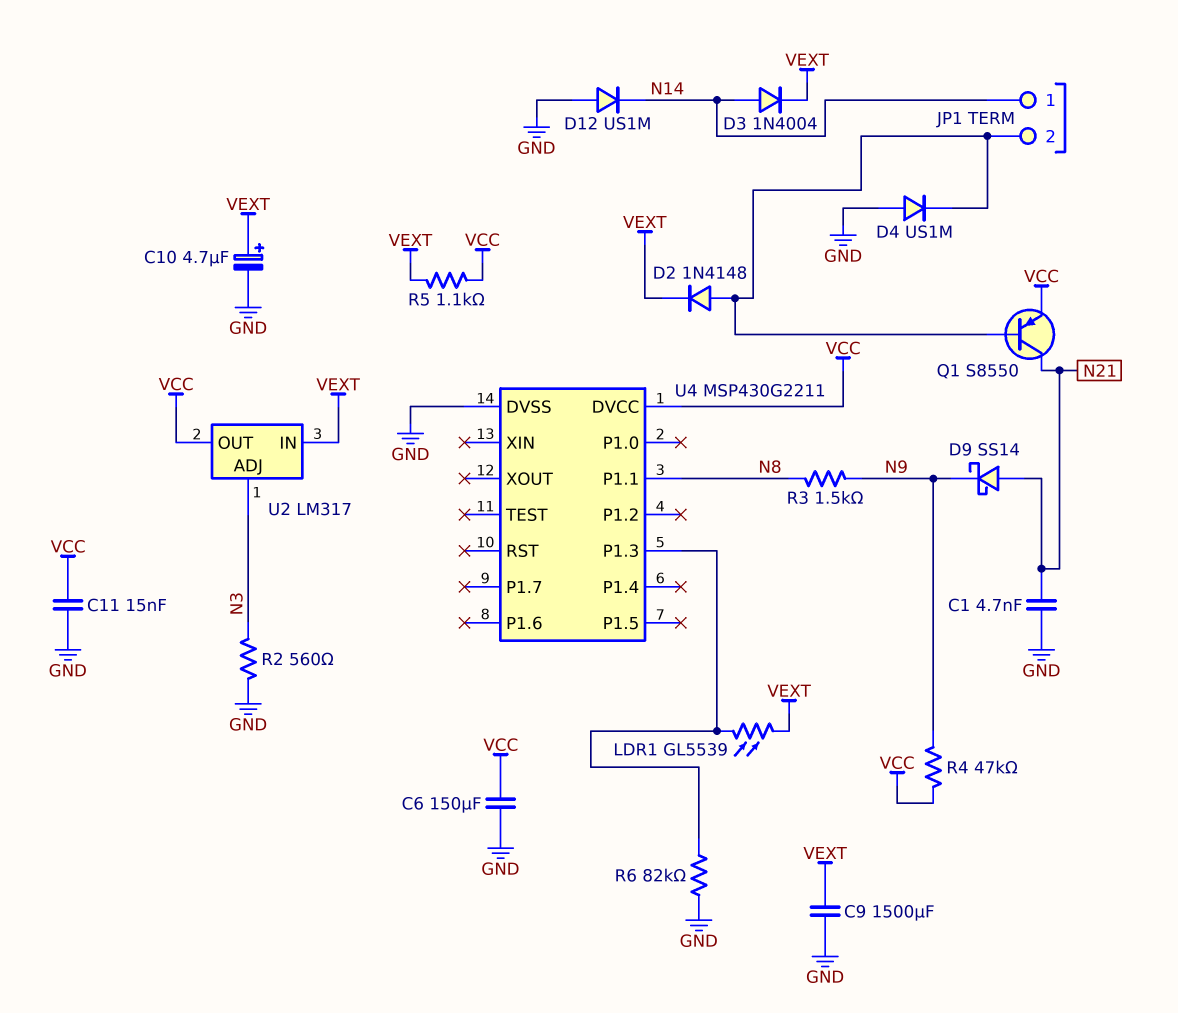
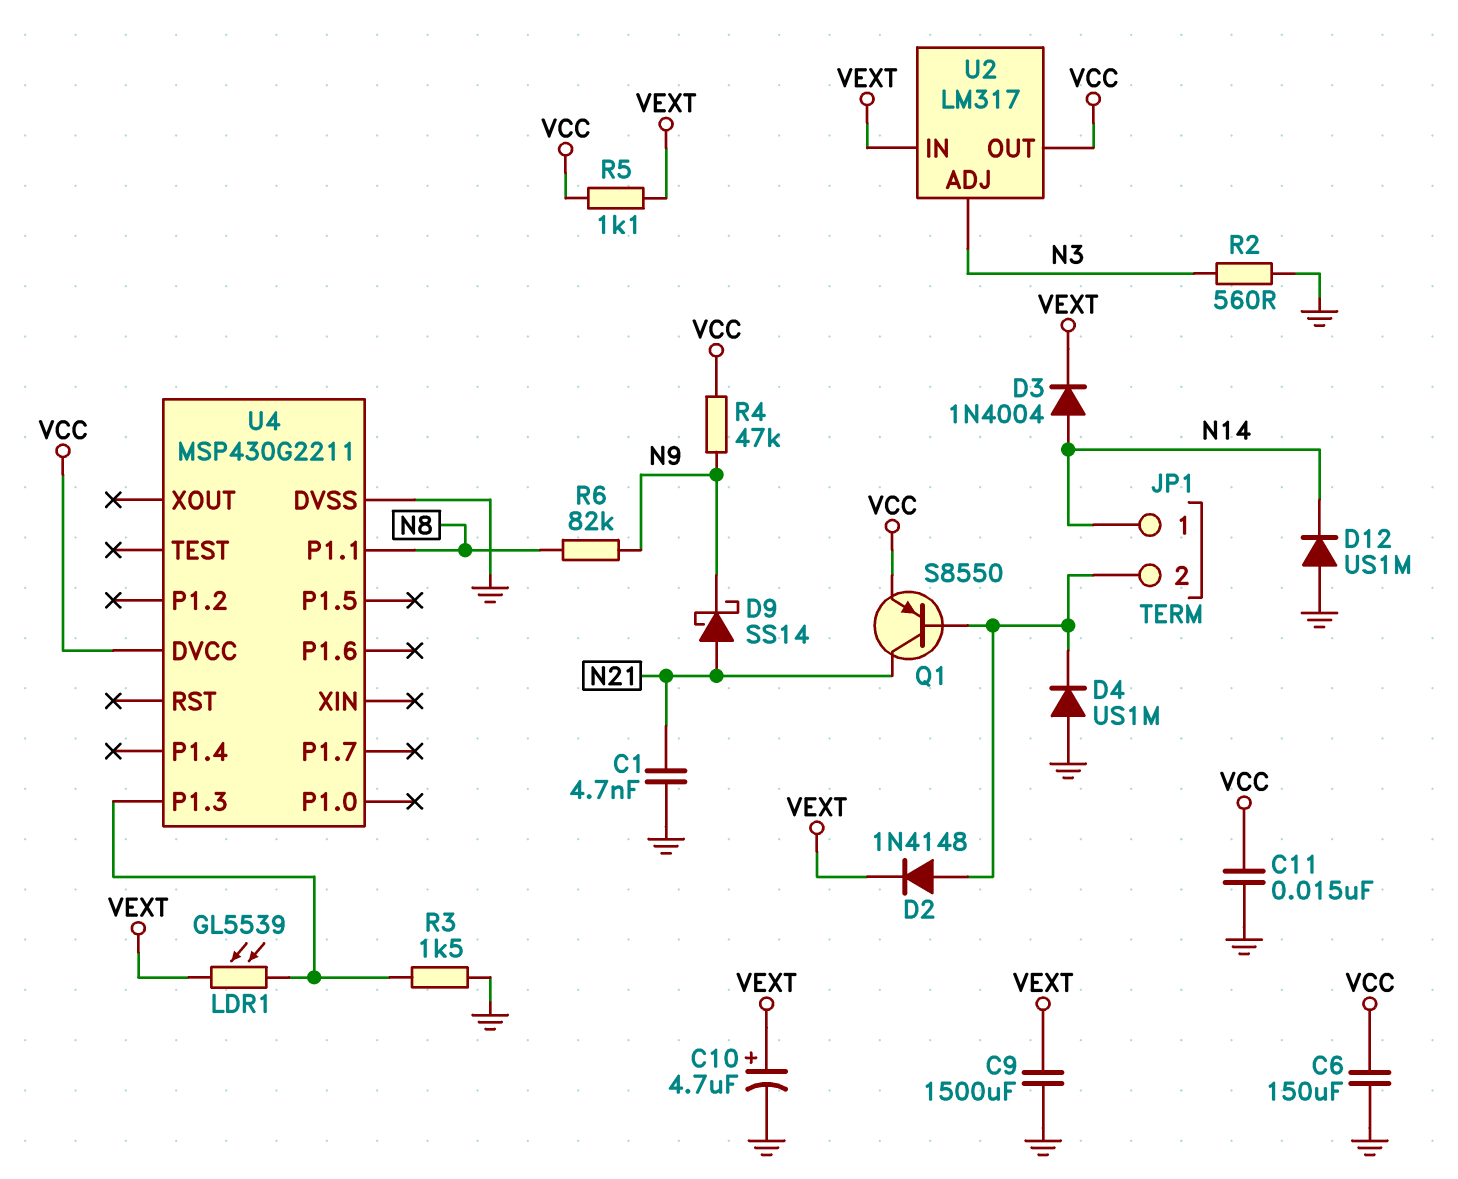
R3: 1.5k (N8, N9) -> 1.5k (GND, U4/P1.3)
R6: 82k (GND, U4/P1.3) -> 82k (N8, N9)

